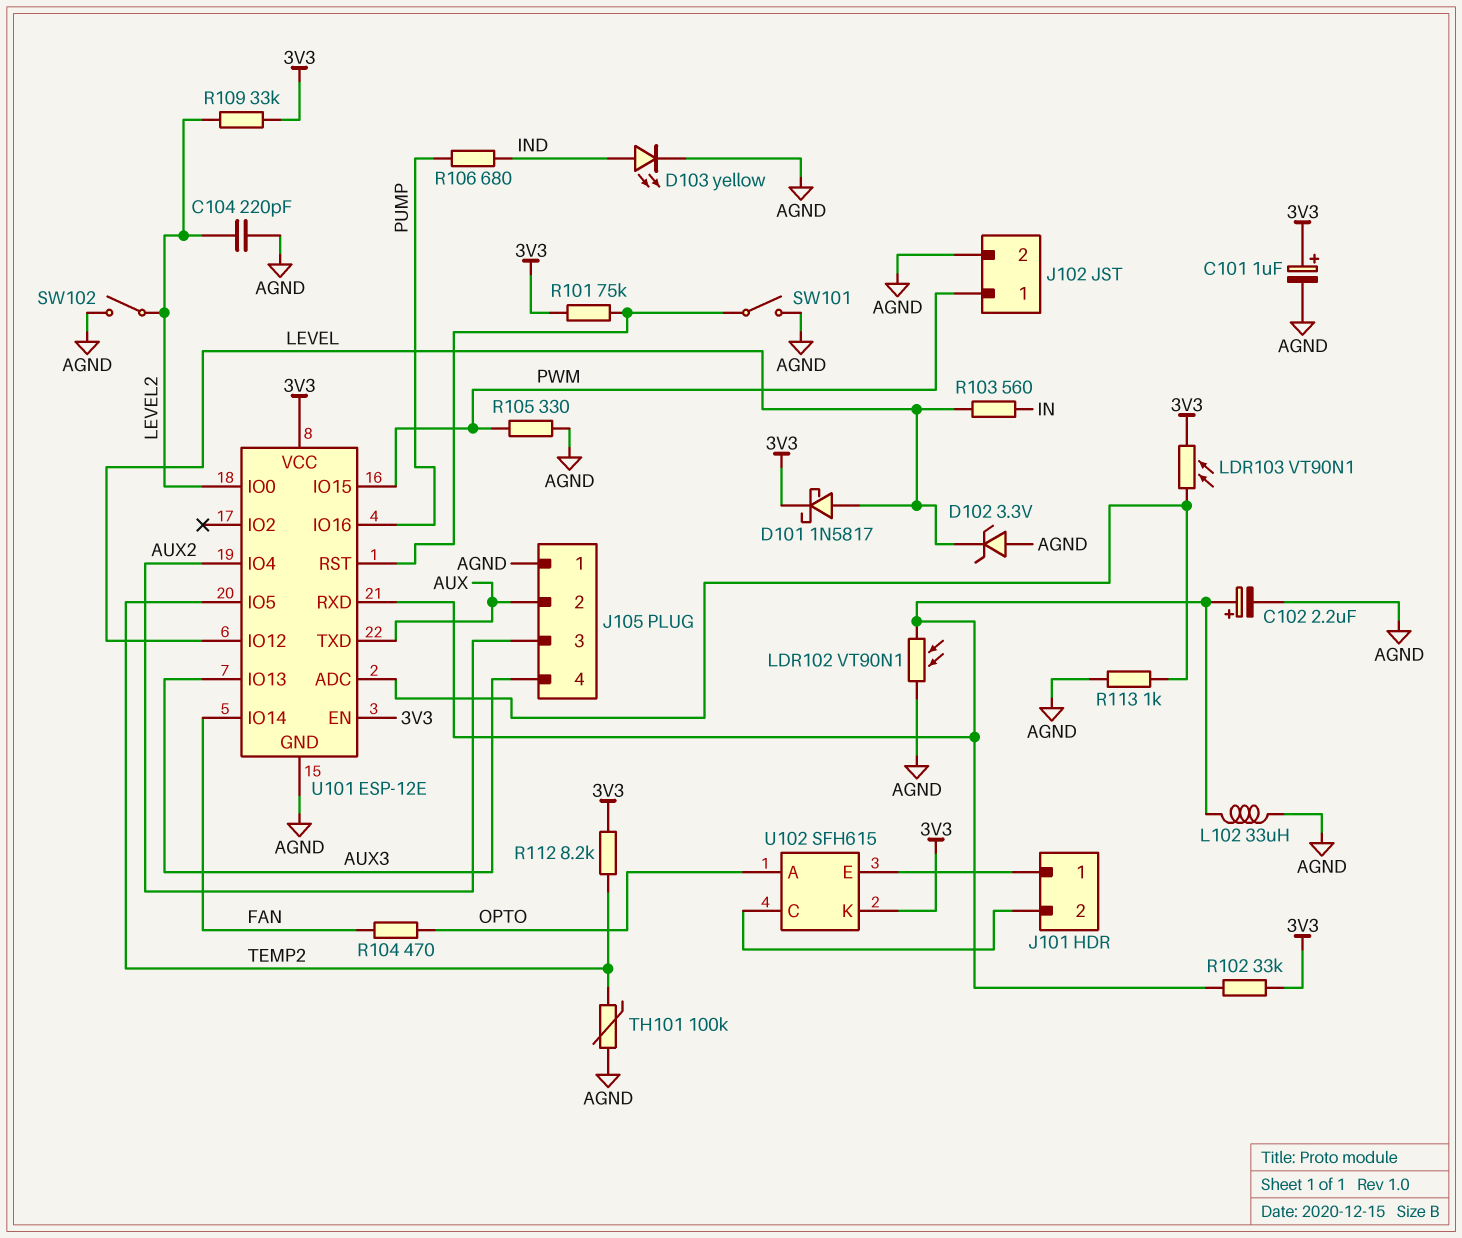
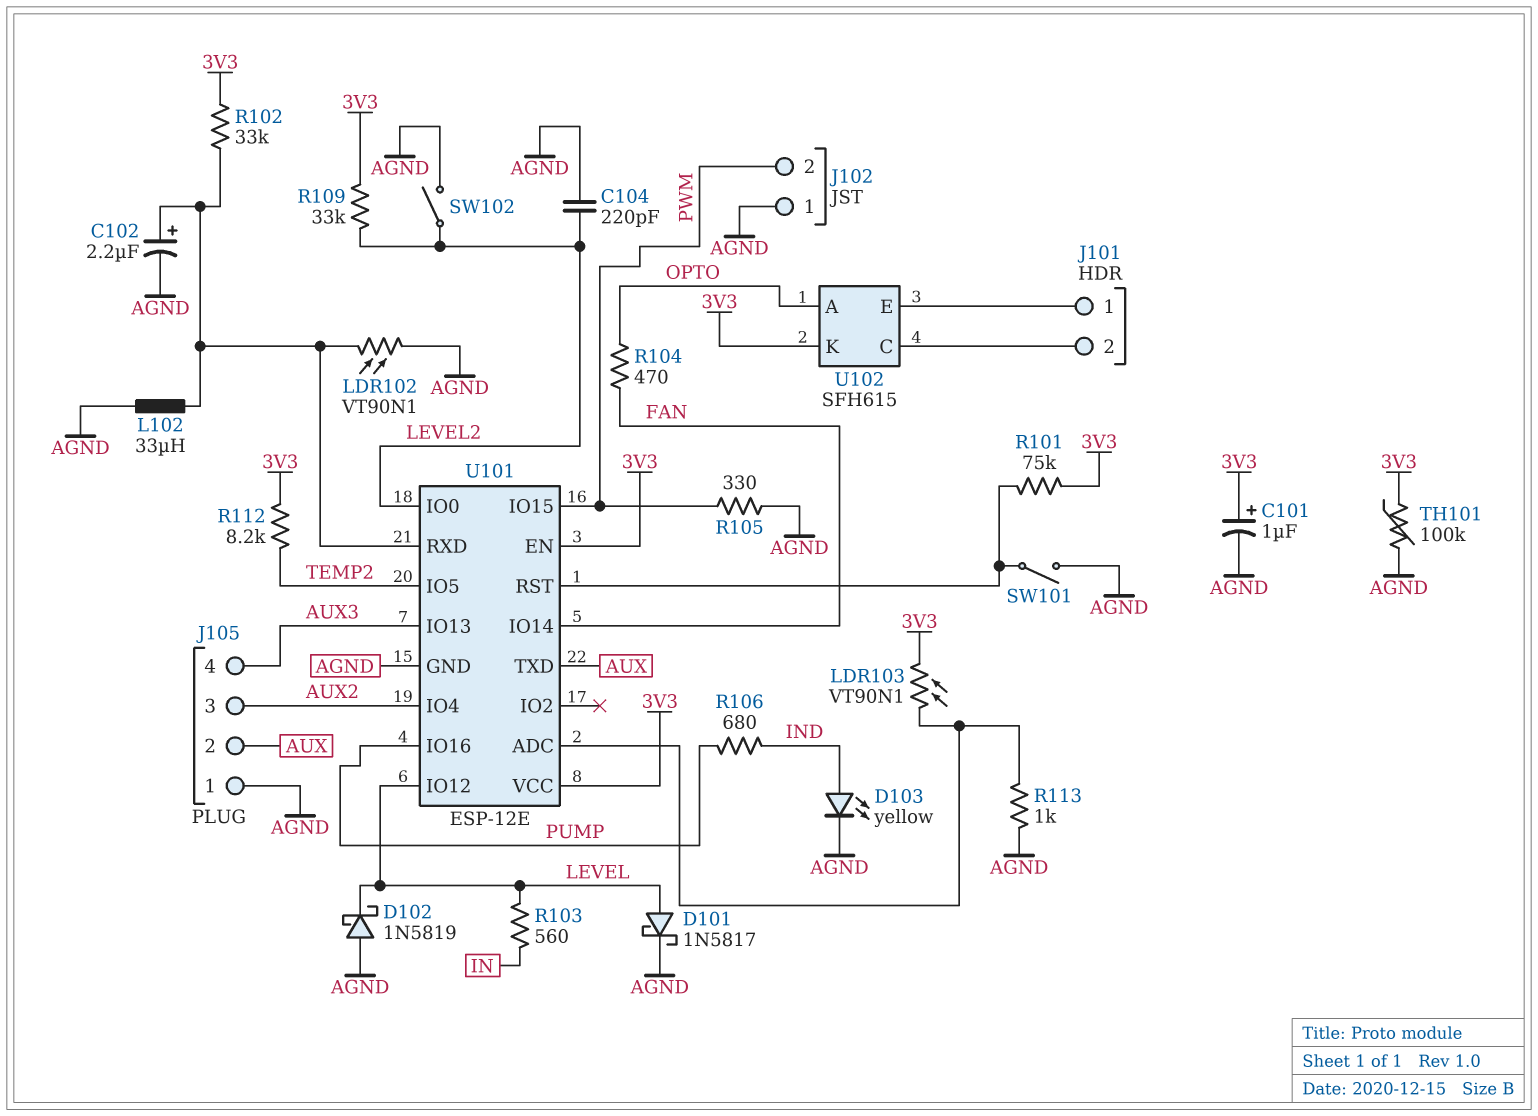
D101: schottky 1N5817 (A LEVEL, K 3V3) -> schottky 1N5817 (A LEVEL, K AGND)
D102: zener 3.3V (A AGND, K LEVEL) -> schottky 1N5819 (A AGND, K LEVEL)
J102 pin 1: PWM -> AGND
J102 pin 2: AGND -> PWM
TH101: 100k (AGND, TEMP2) -> 100k (3V3, AGND)

